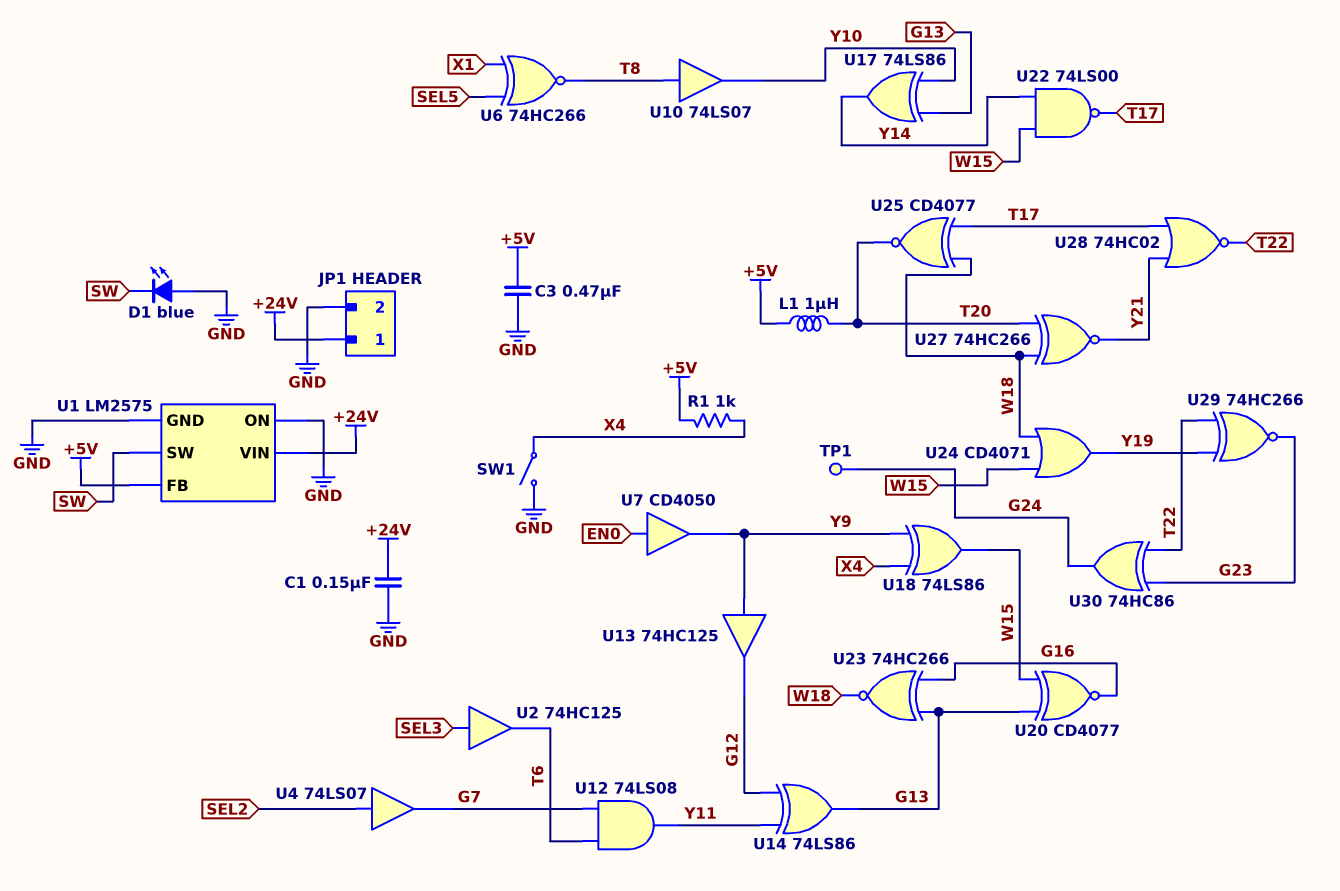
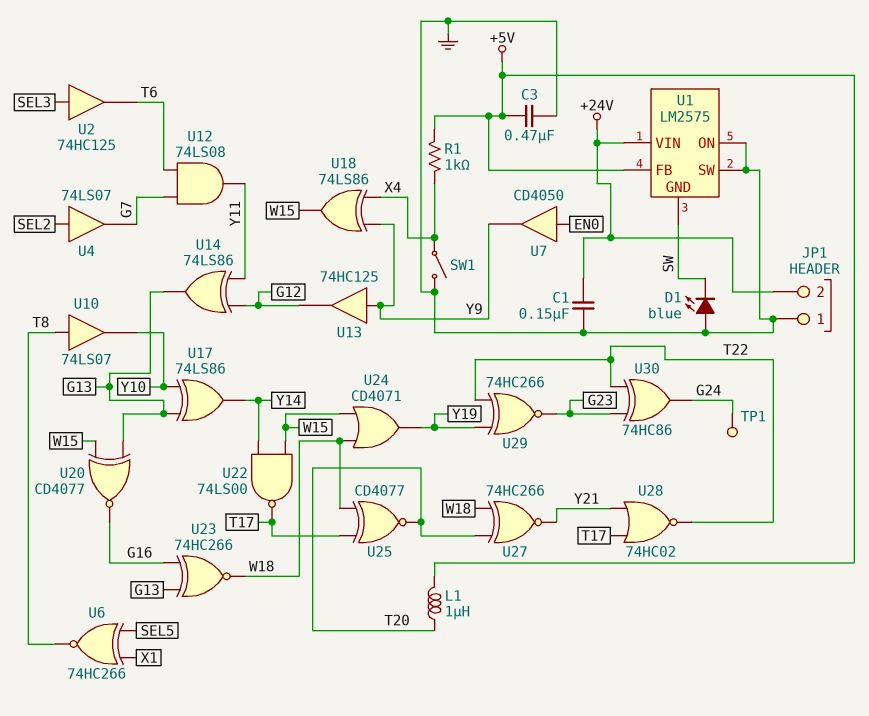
JP1 pin 1: +24V -> GND
JP1 pin 2: GND -> +24V
U1 pin GND: GND -> SW
U1 pin SW: SW -> GND

